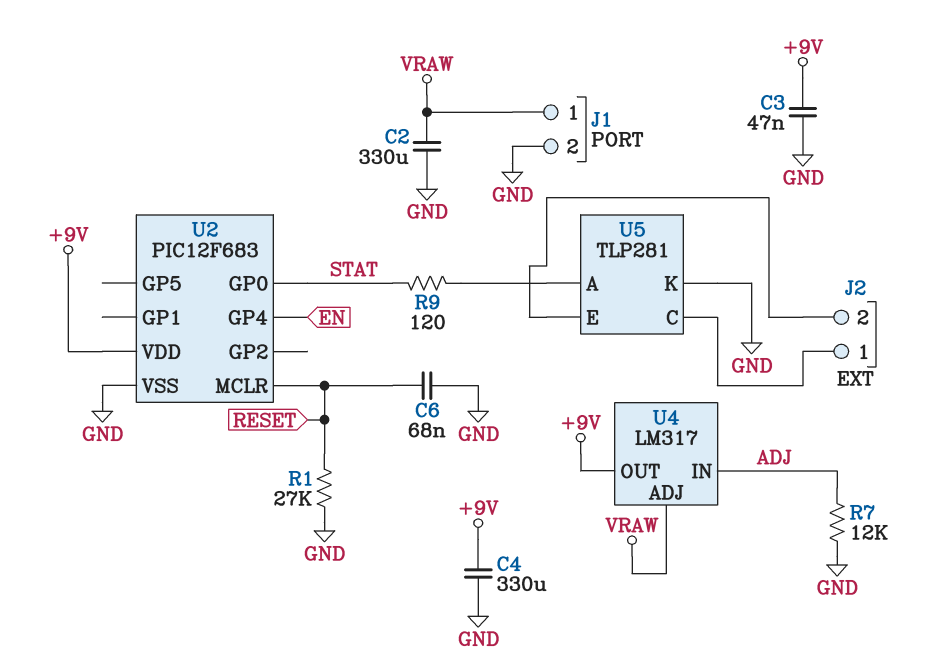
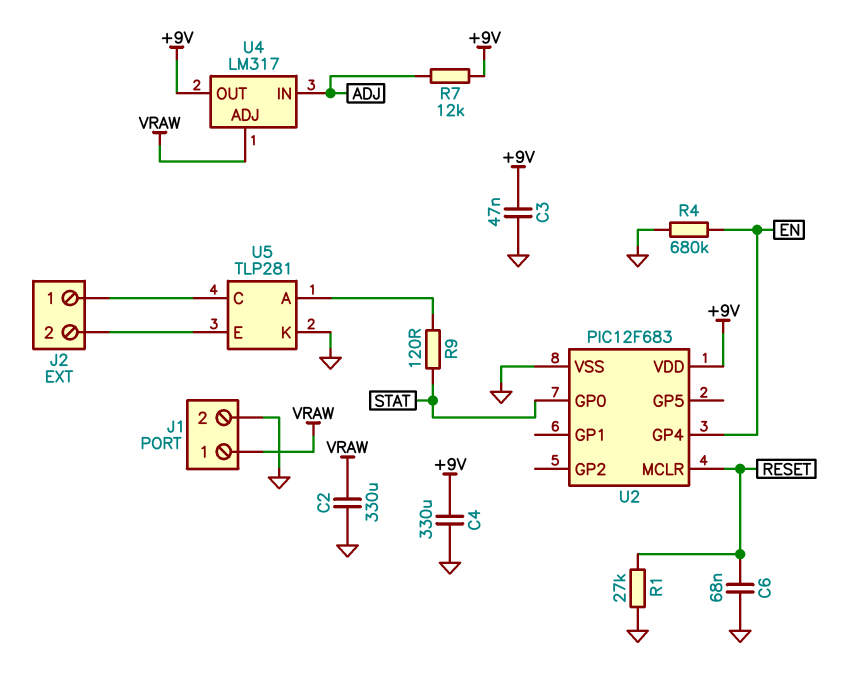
R4: none -> 680k (EN, GND)
R7: 12k (ADJ, GND) -> 12k (+9V, ADJ)

